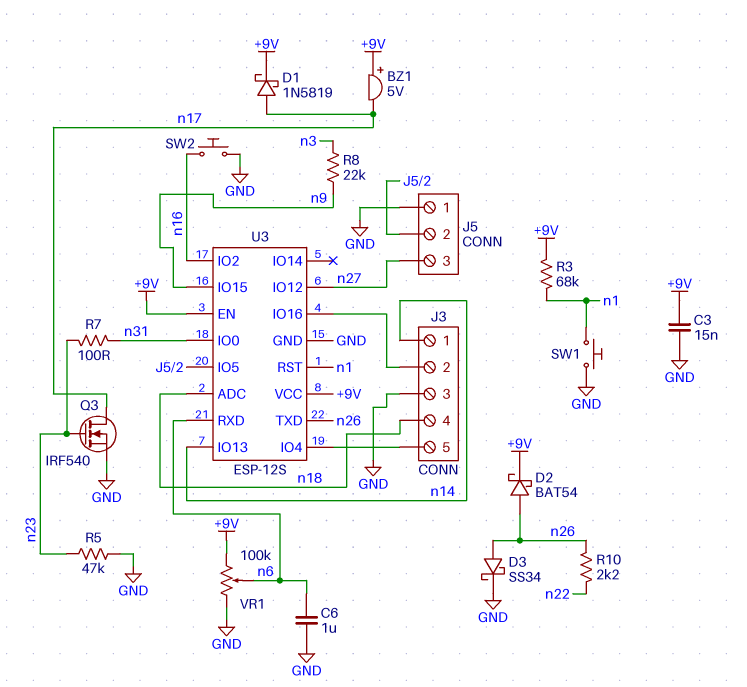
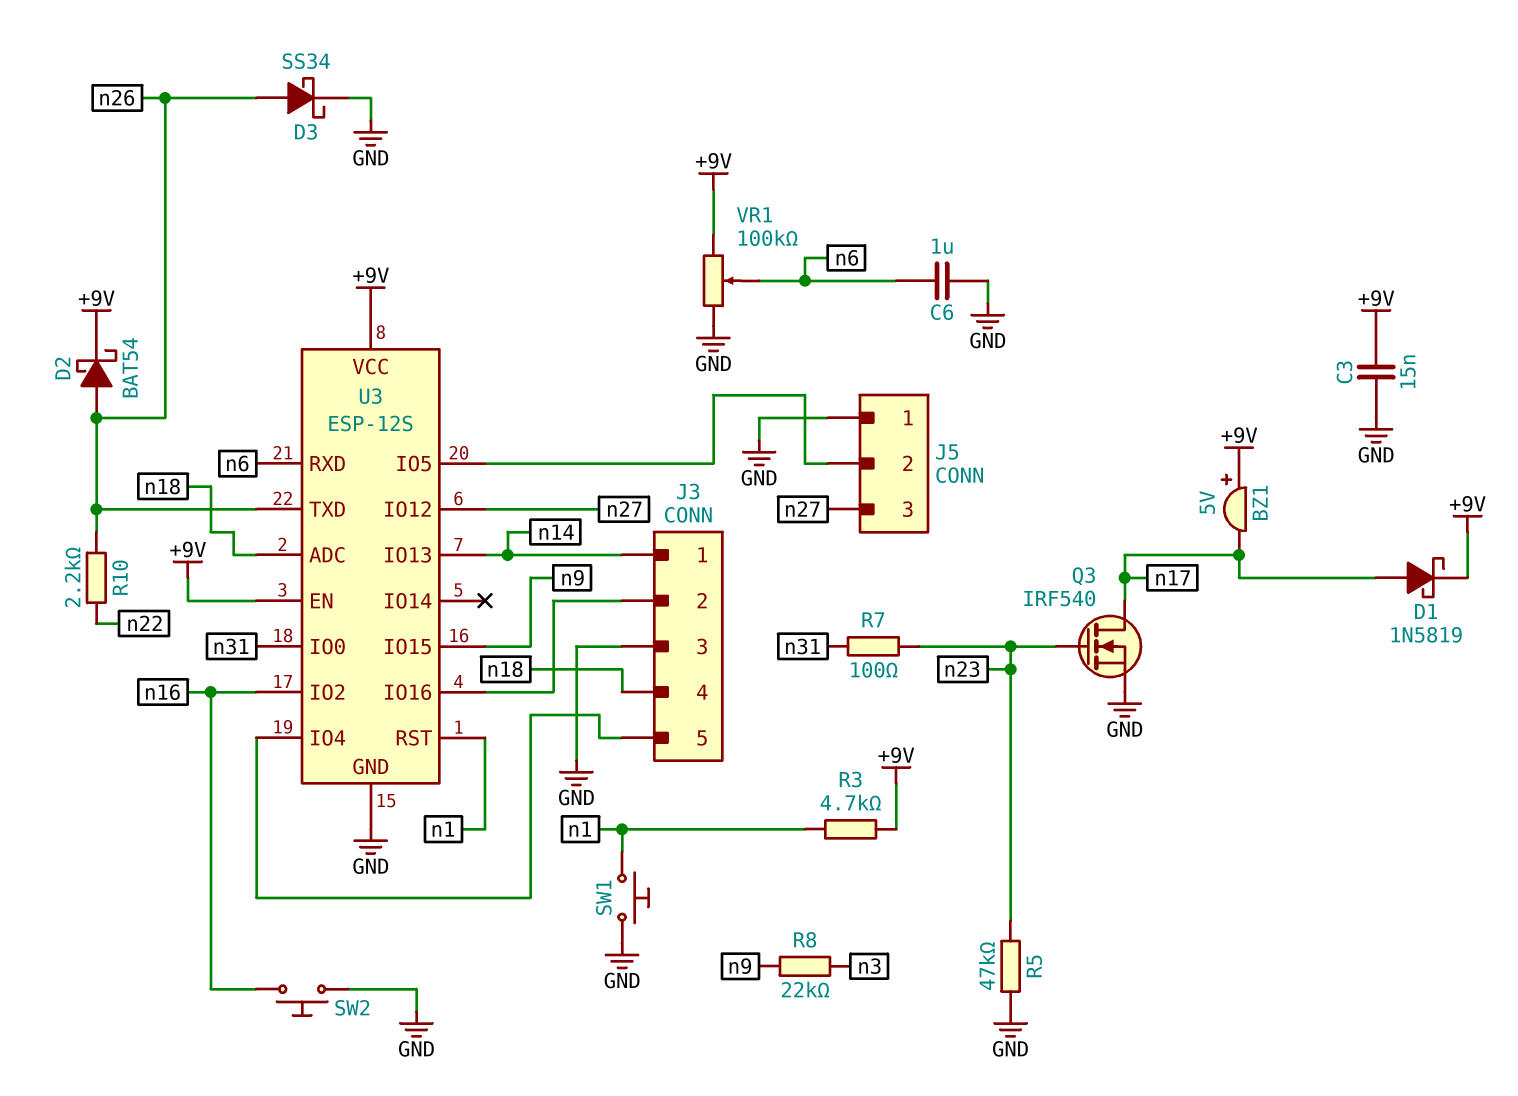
R3: 68k (+9V, n1) -> 4.7k (+9V, n1)

